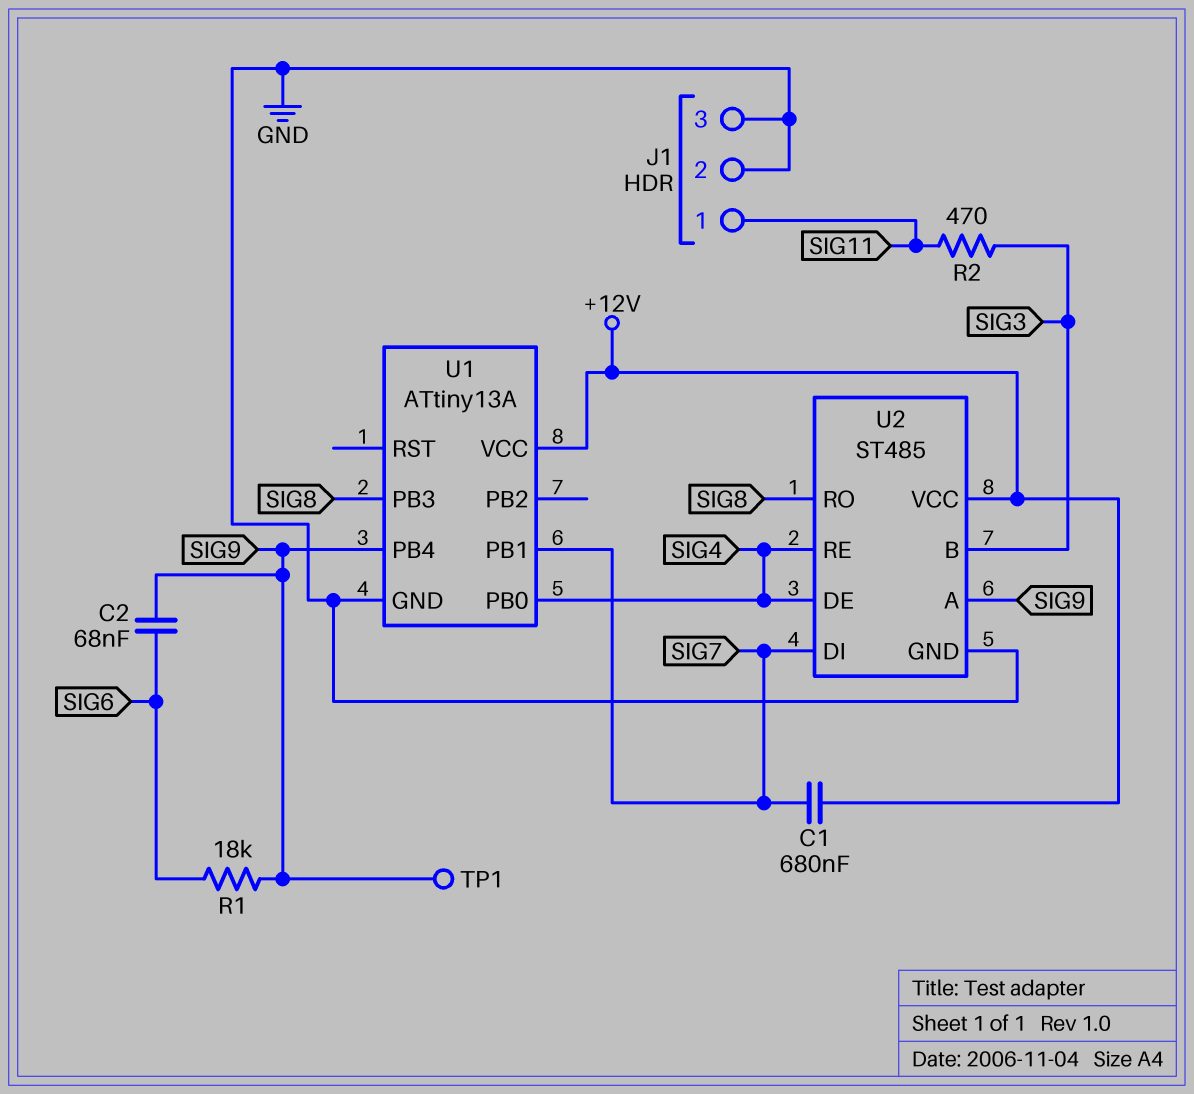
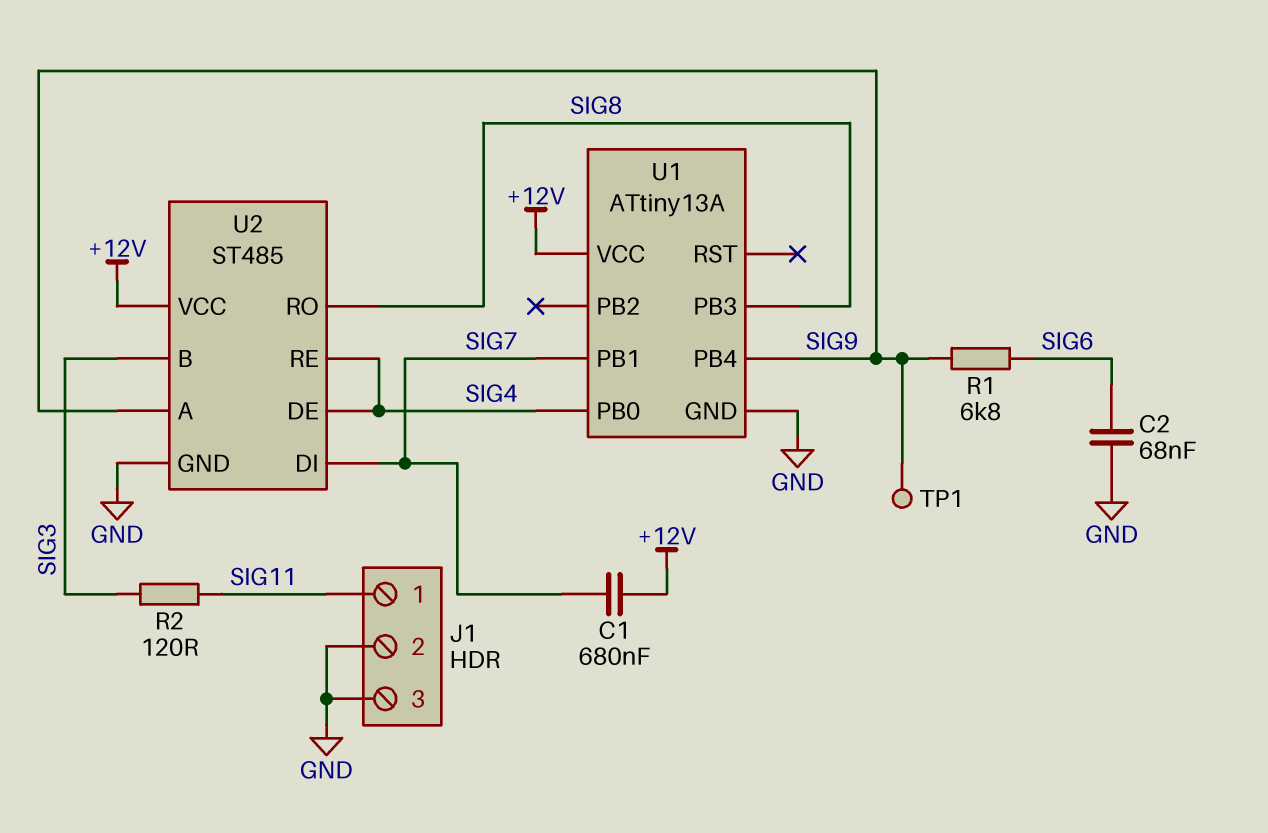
C2: 68nF (SIG6, SIG9) -> 68nF (GND, SIG6)
R1: 18k (SIG6, SIG9) -> 6.8k (SIG6, SIG9)
R2: 470 (SIG3, SIG11) -> 120 (SIG3, SIG11)

